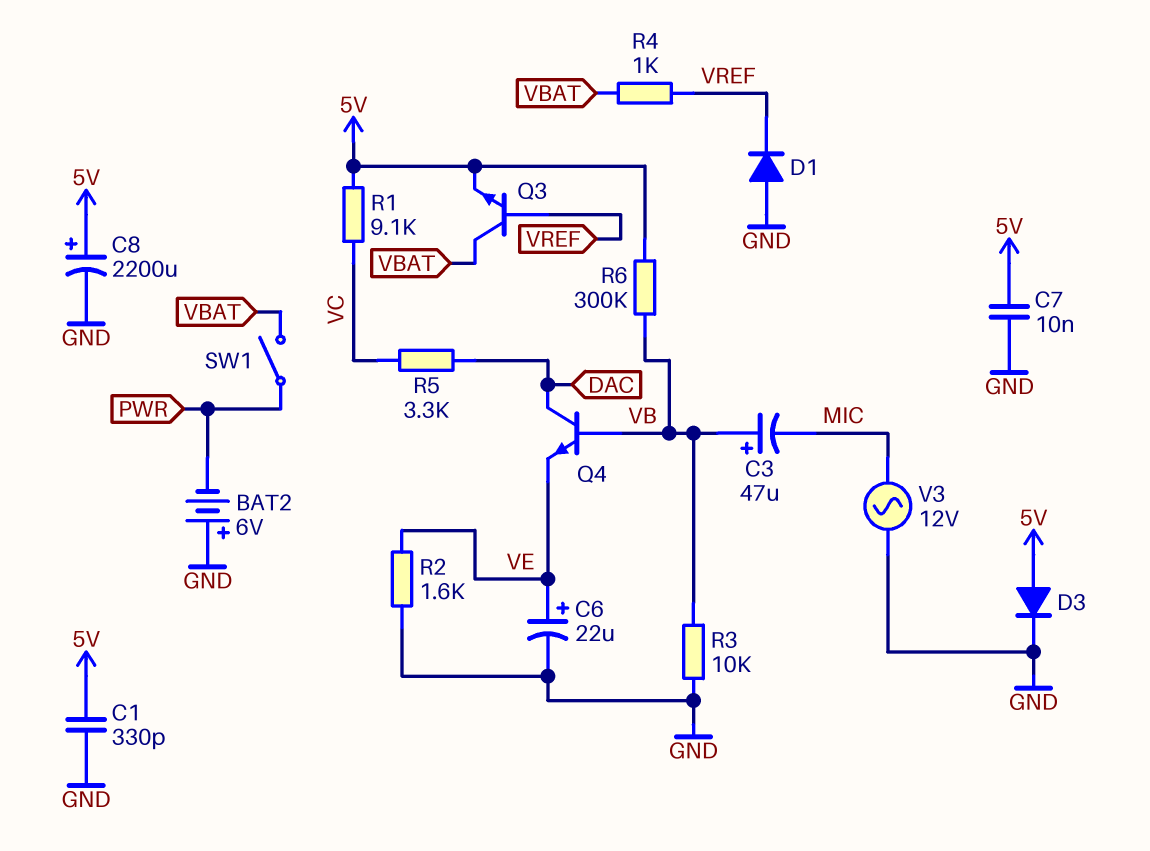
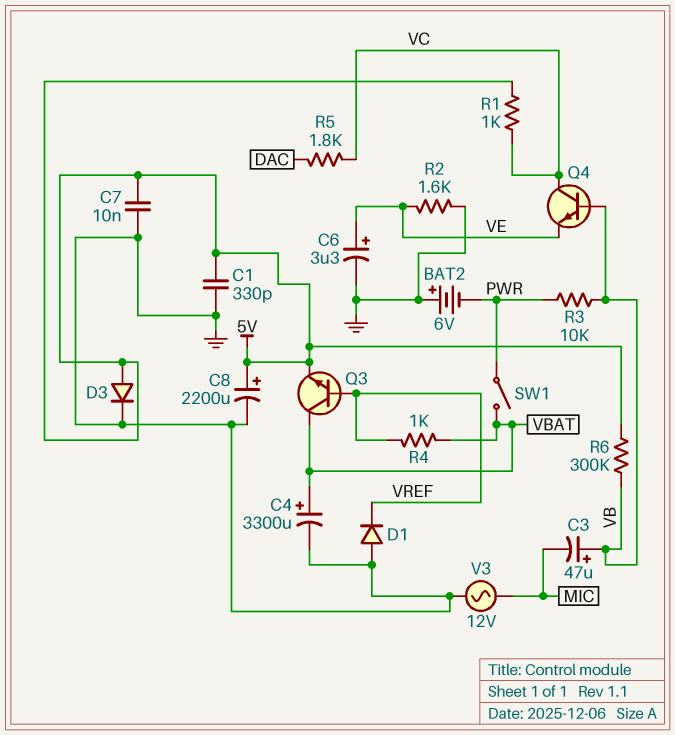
C4: none -> 3300uF (plus VBAT, minus GND)
C6: 22uF (plus VE, minus GND) -> 3.3uF (plus VE, minus GND)
Q4: NPN (B VB, C DAC, E VE) -> NPN (B VB, C VC, E VE)
R1: 9.1k (5V, VC) -> 1k (5V, VC)
R3: 10k (GND, VB) -> 10k (PWR, VB)
R5: 3.3k (DAC, VC) -> 1.8k (DAC, VC)

